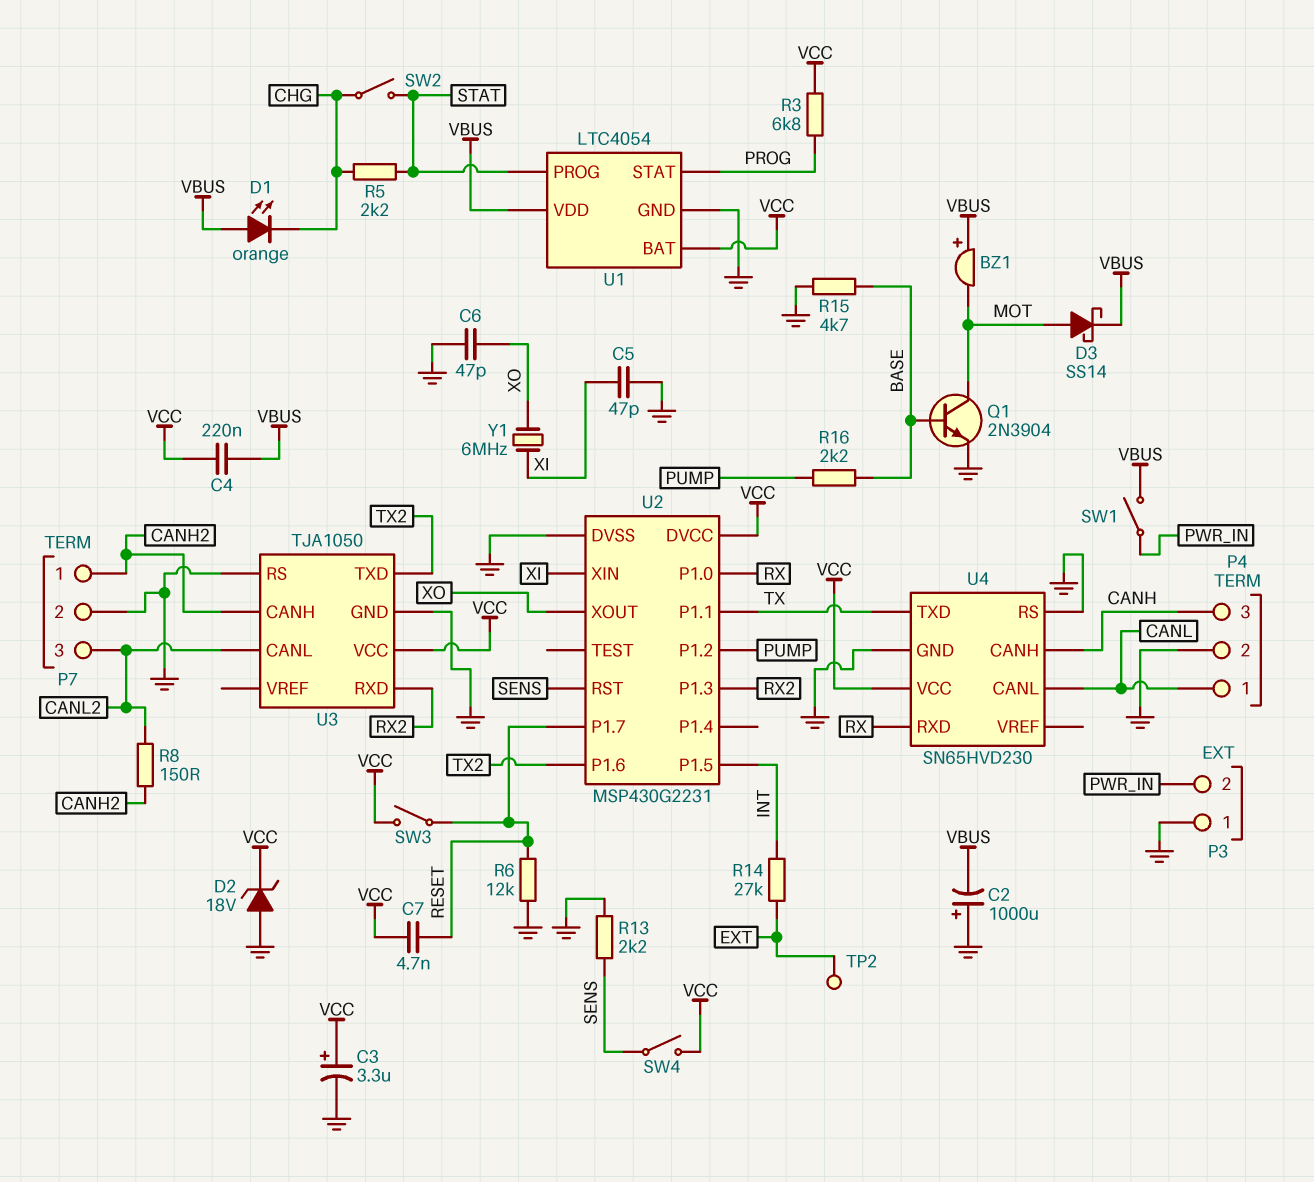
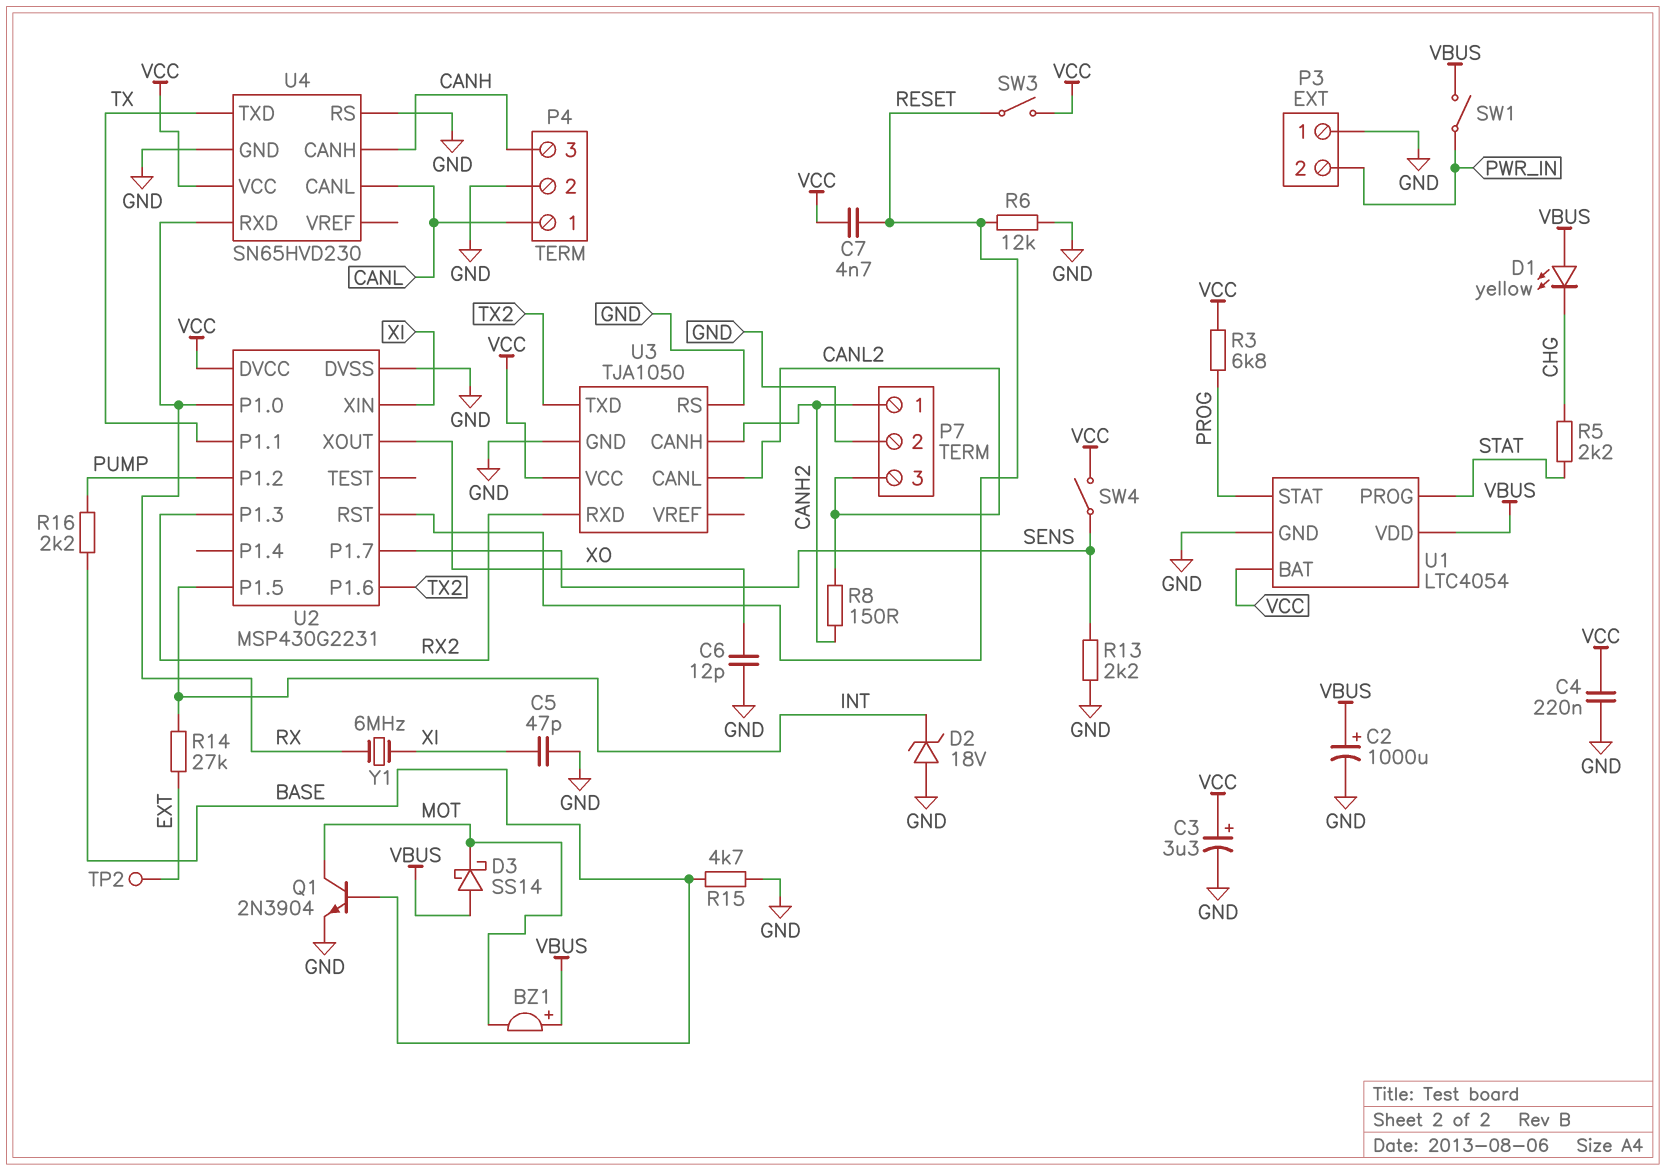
C2: 1000uF (plus GND, minus VBUS) -> 1000uF (plus VBUS, minus GND)
C4: 220nF (VBUS, VCC) -> 220nF (GND, VCC)
C6: 47pF (GND, XO) -> 12pF (GND, XO)
D1: LED orange (A VBUS, K CHG) -> LED yellow (A VBUS, K CHG)
D2: zener 18V (A GND, K VCC) -> zener 18V (A GND, K INT)
D3: schottky SS14 (A MOT, K VBUS) -> schottky SS14 (A VBUS, K MOT)
SW2: switch (CHG, STAT) -> none
U2 pin P1.7: RESET -> SENS
U2 pin RST: SENS -> RESET
Y1: 6MHz (XI, XO) -> 6MHz (RX, XI)

